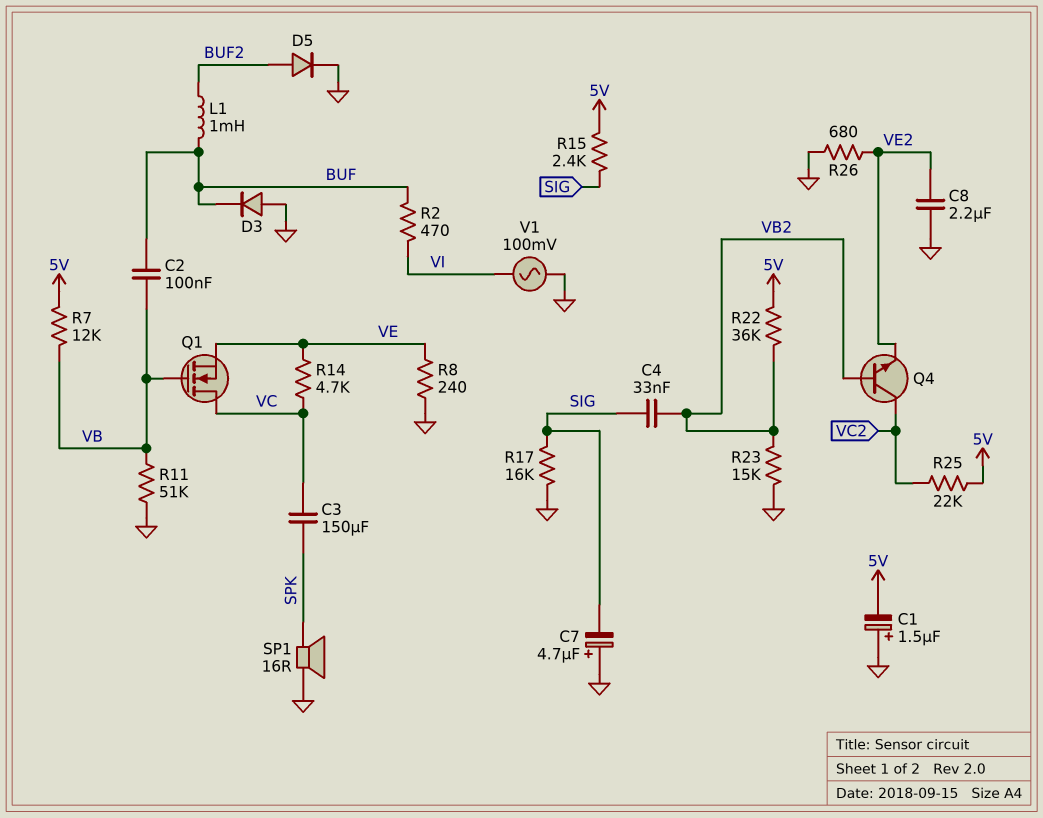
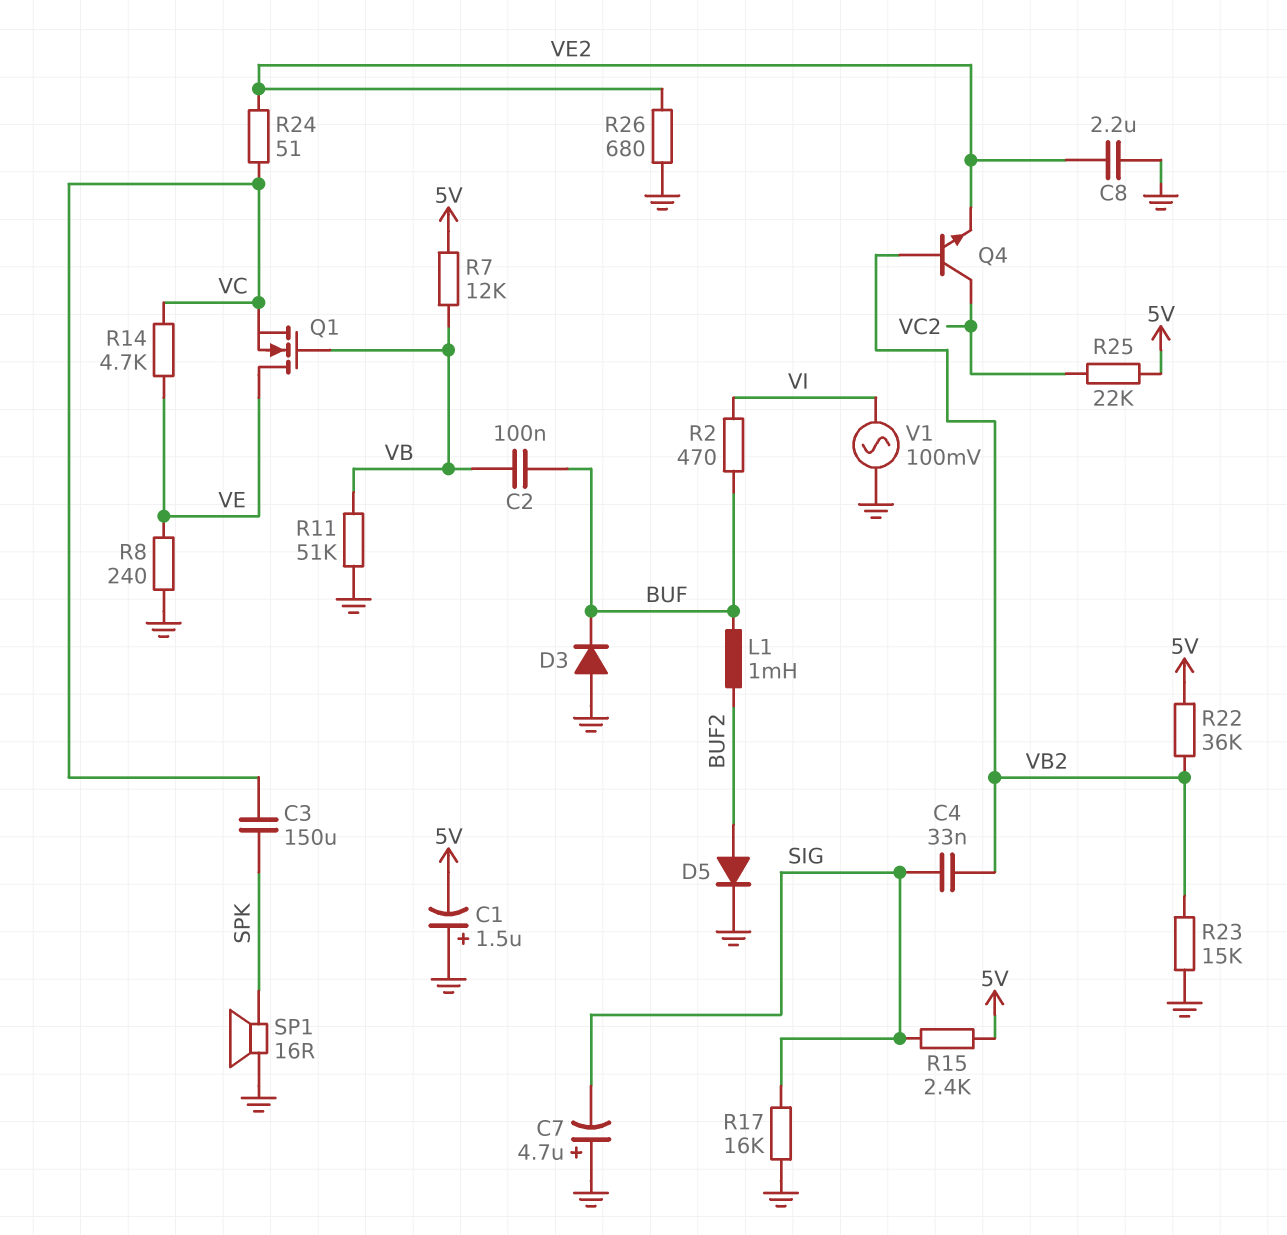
Q1: NMOS (G VB, D VC, S VE) -> NMOS (G VB, D VE, S VC)
R24: none -> 51 (VC, VE2)

